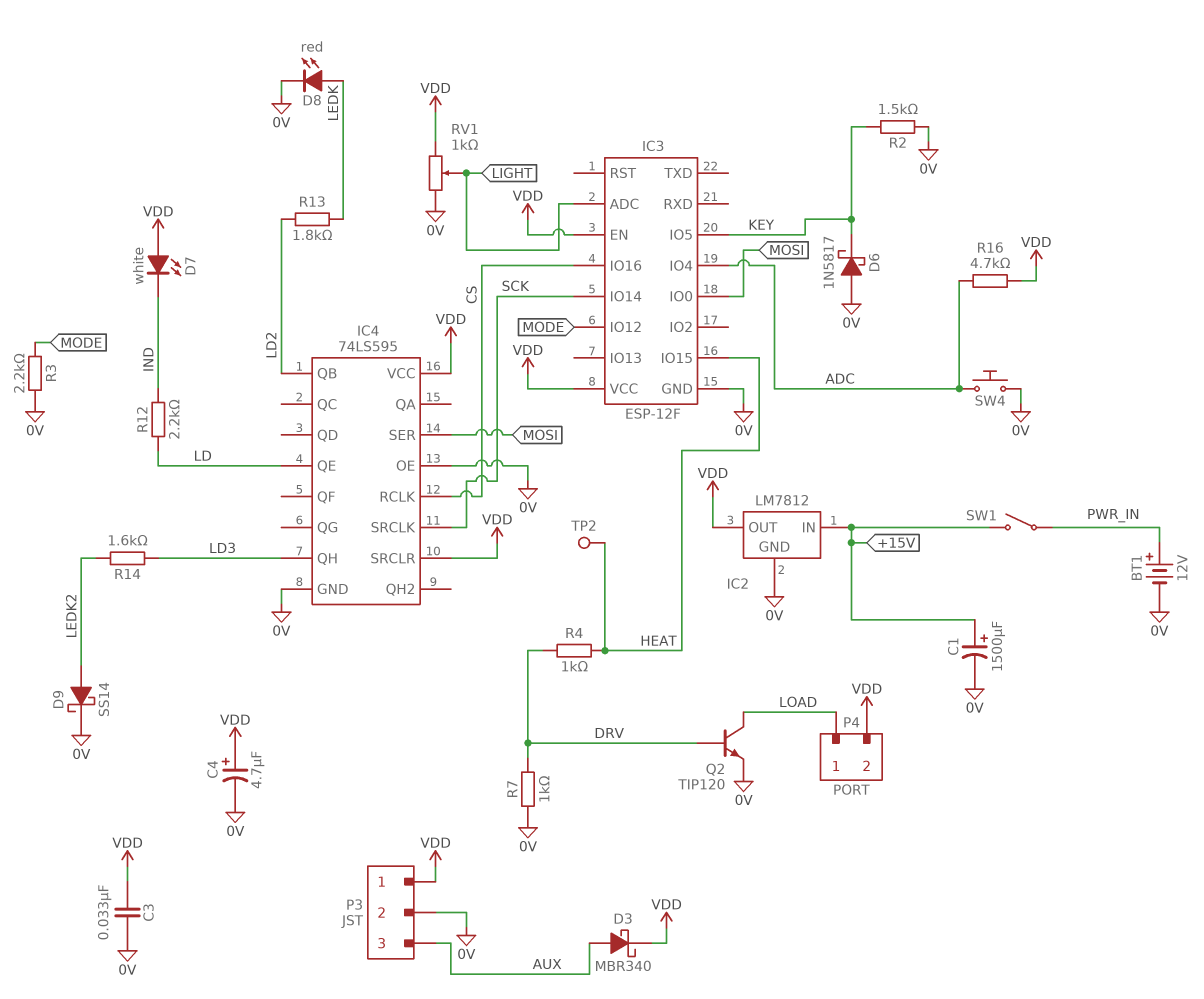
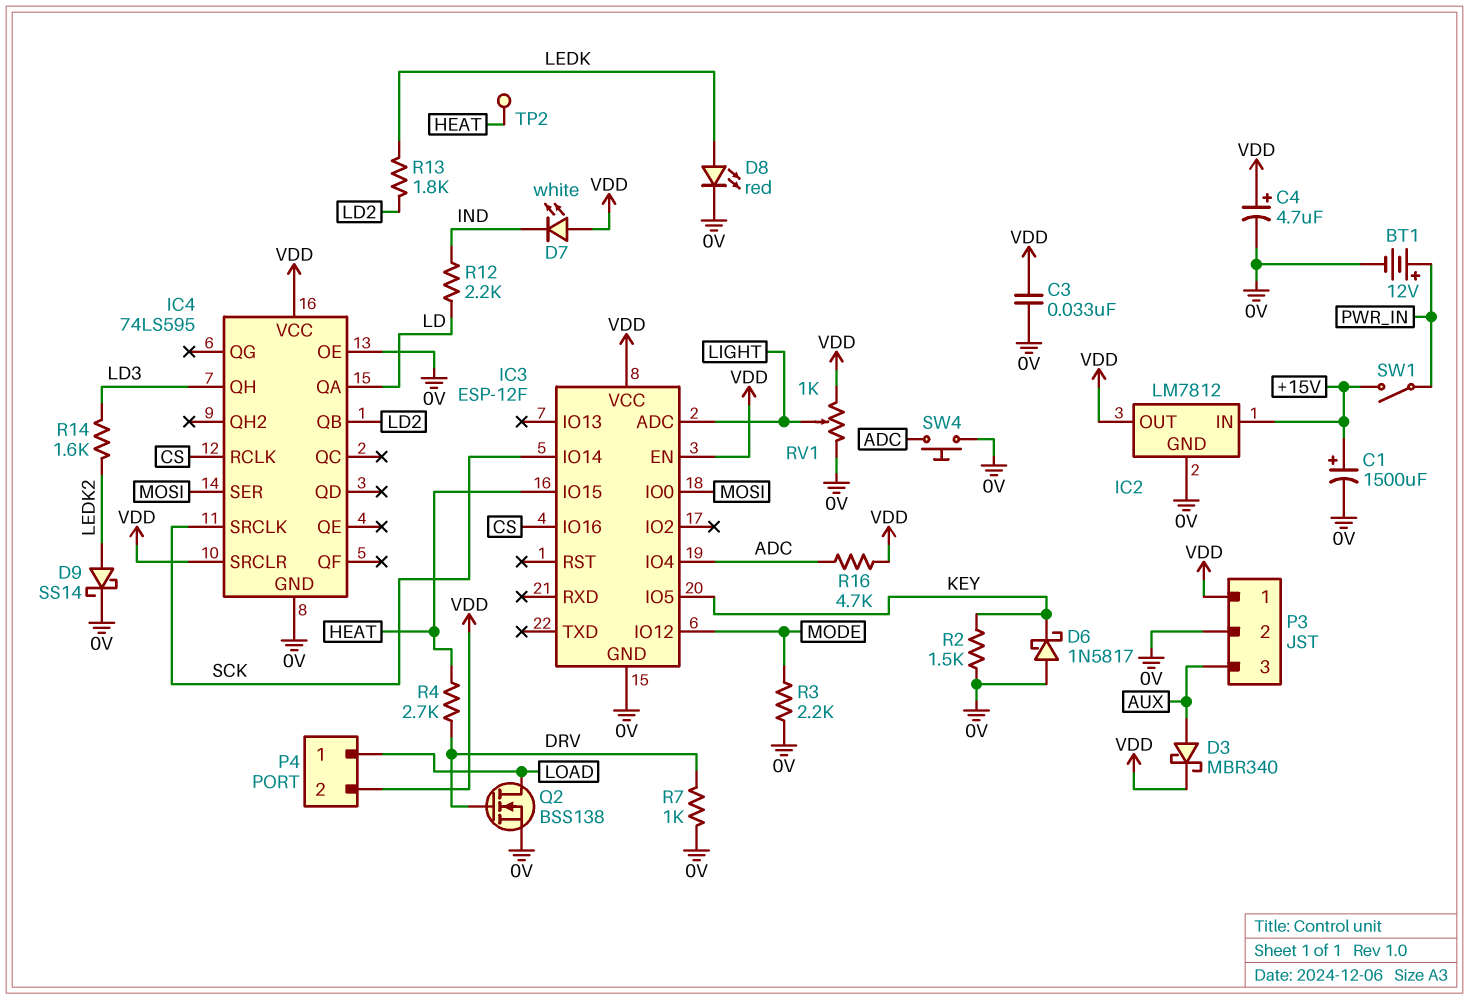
IC4 pin QA: none -> LD
IC4 pin QE: LD -> none
Q2: NPN TIP120 (B DRV, C LOAD, E 0V) -> NMOS BSS138 (G DRV, D LOAD, S 0V)
R4: 1k (DRV, HEAT) -> 2.7k (DRV, HEAT)

